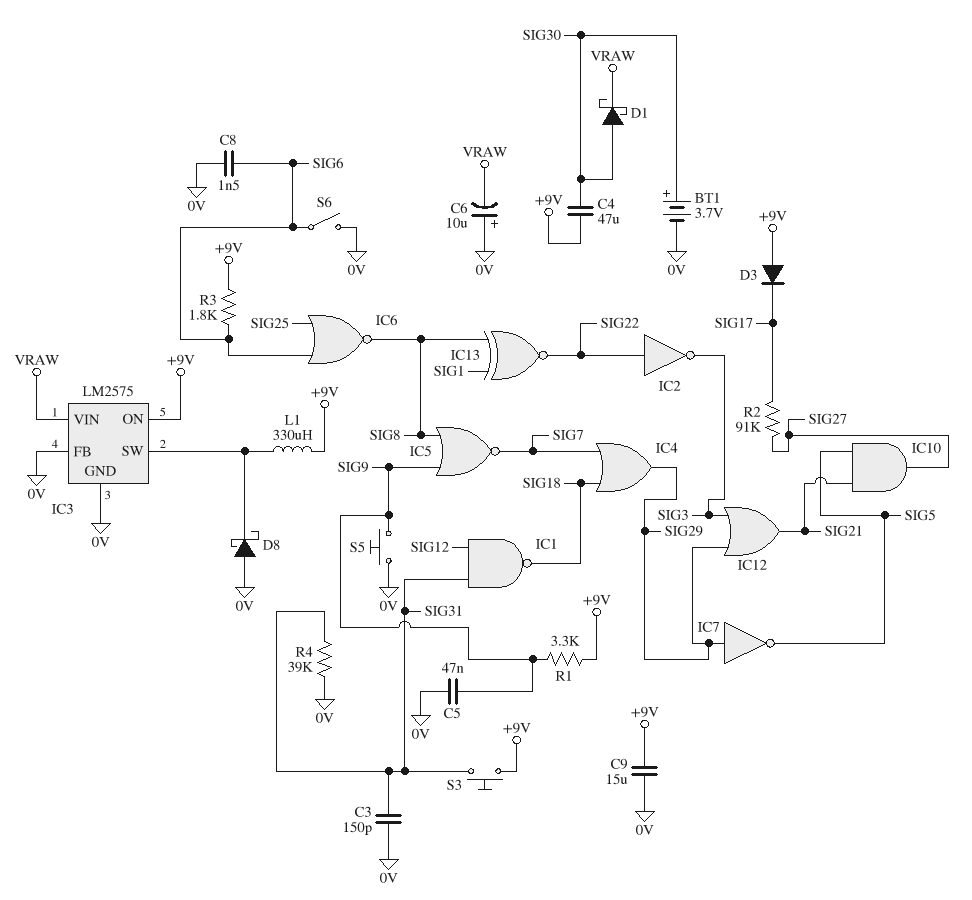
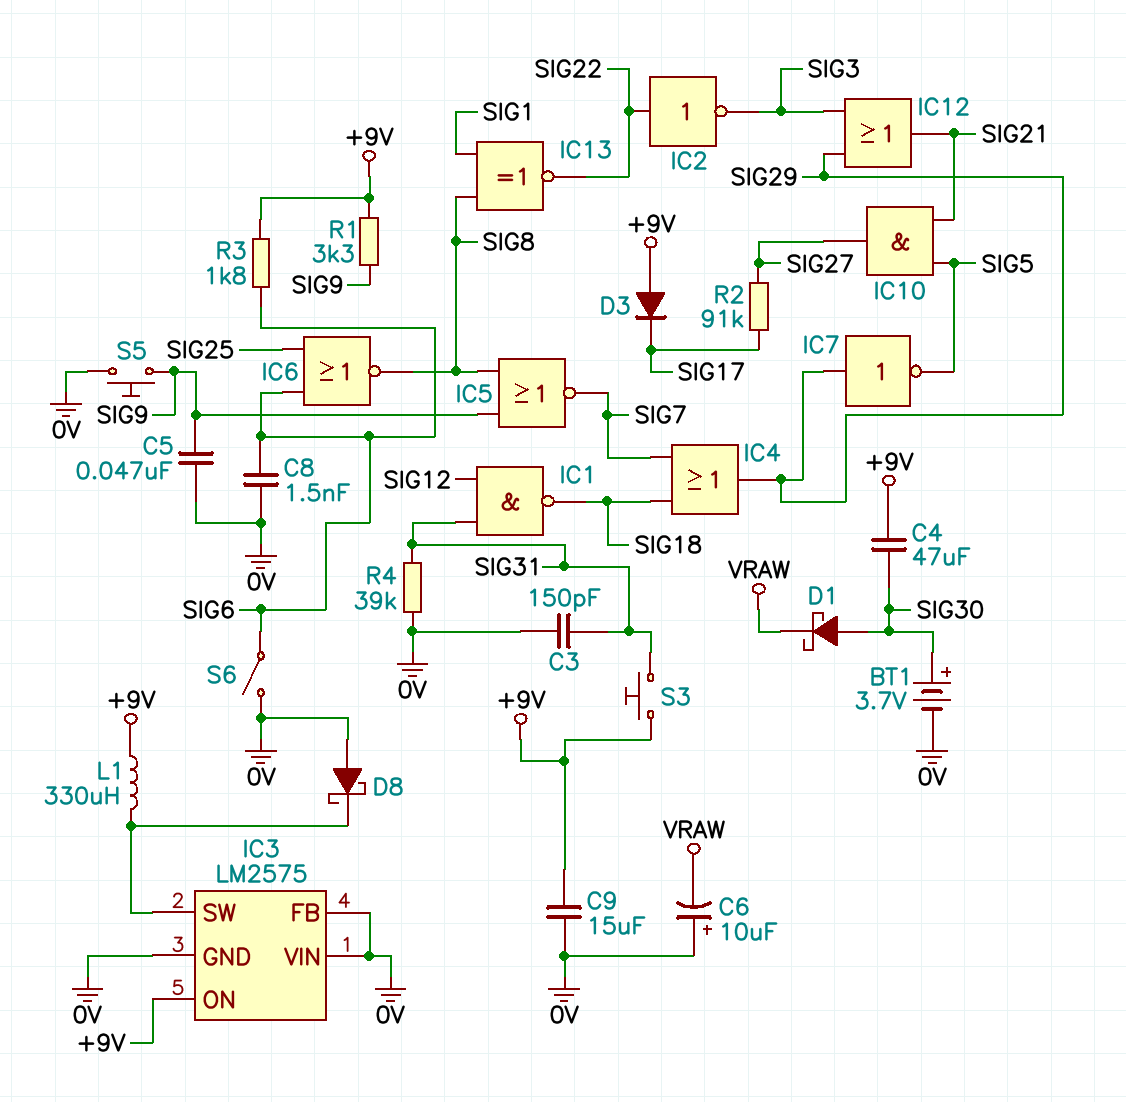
IC3 pin VIN: VRAW -> 0V

